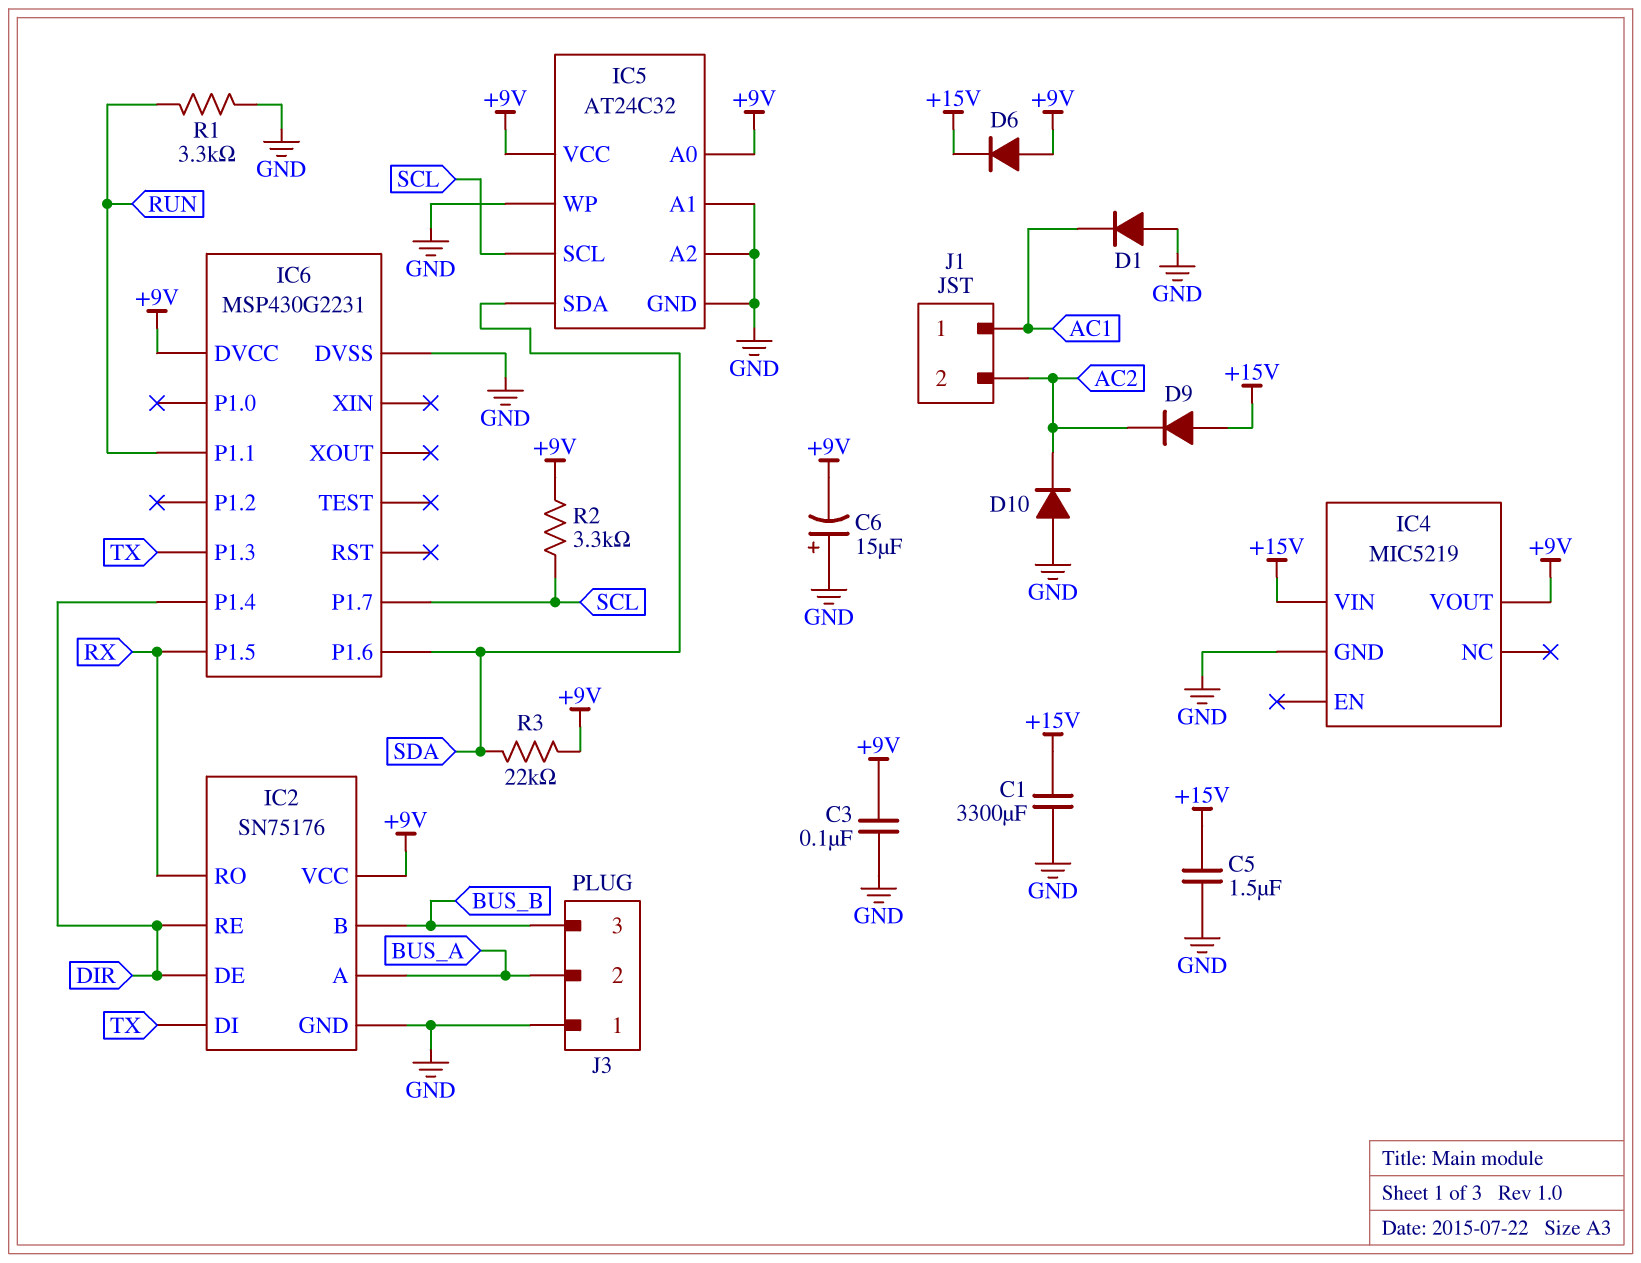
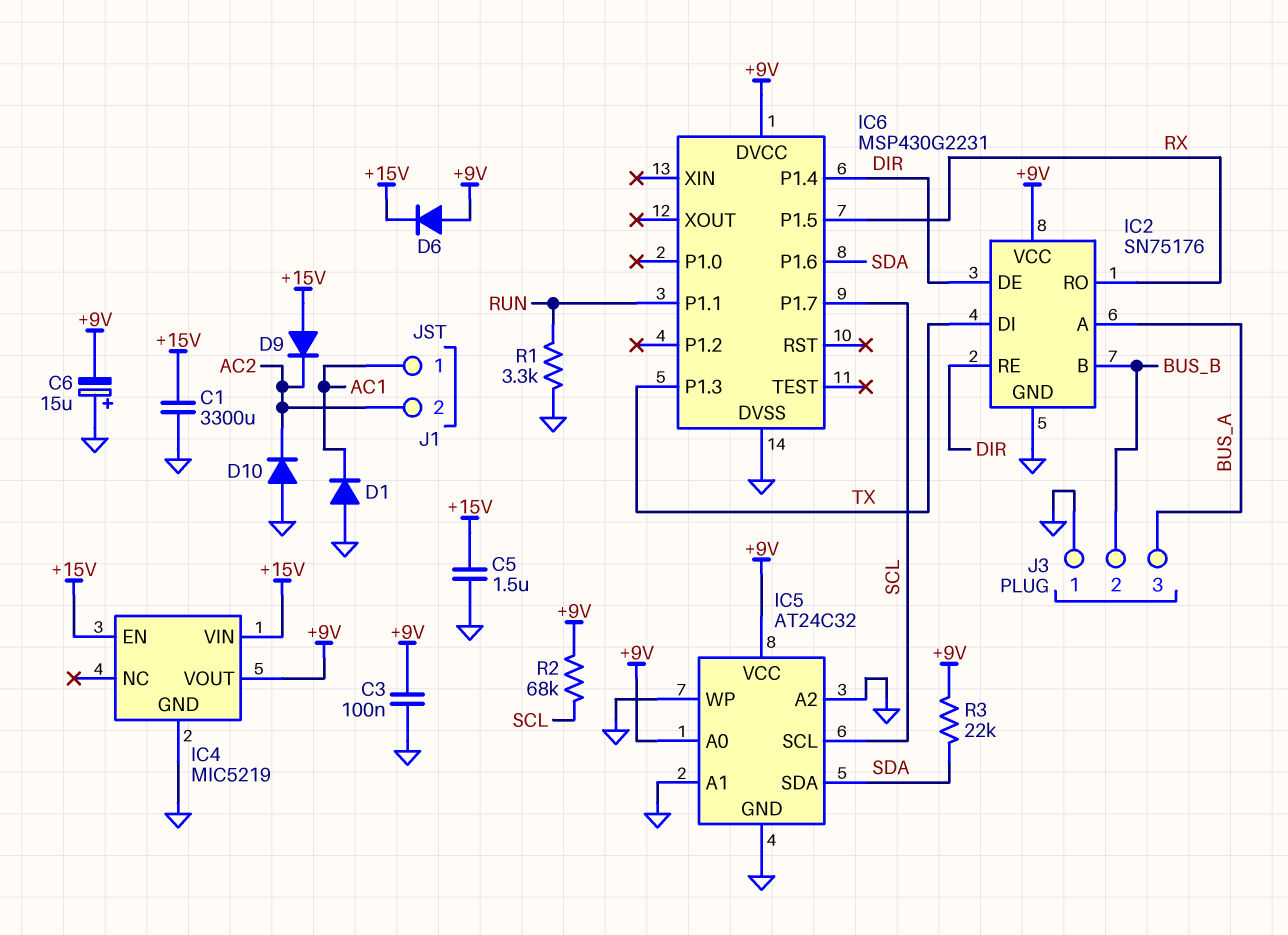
IC4 pin EN: none -> +15V
J3 pin 2: BUS_A -> BUS_B
J3 pin 3: BUS_B -> BUS_A
R2: 3.3k (+9V, SCL) -> 68k (+9V, SCL)

